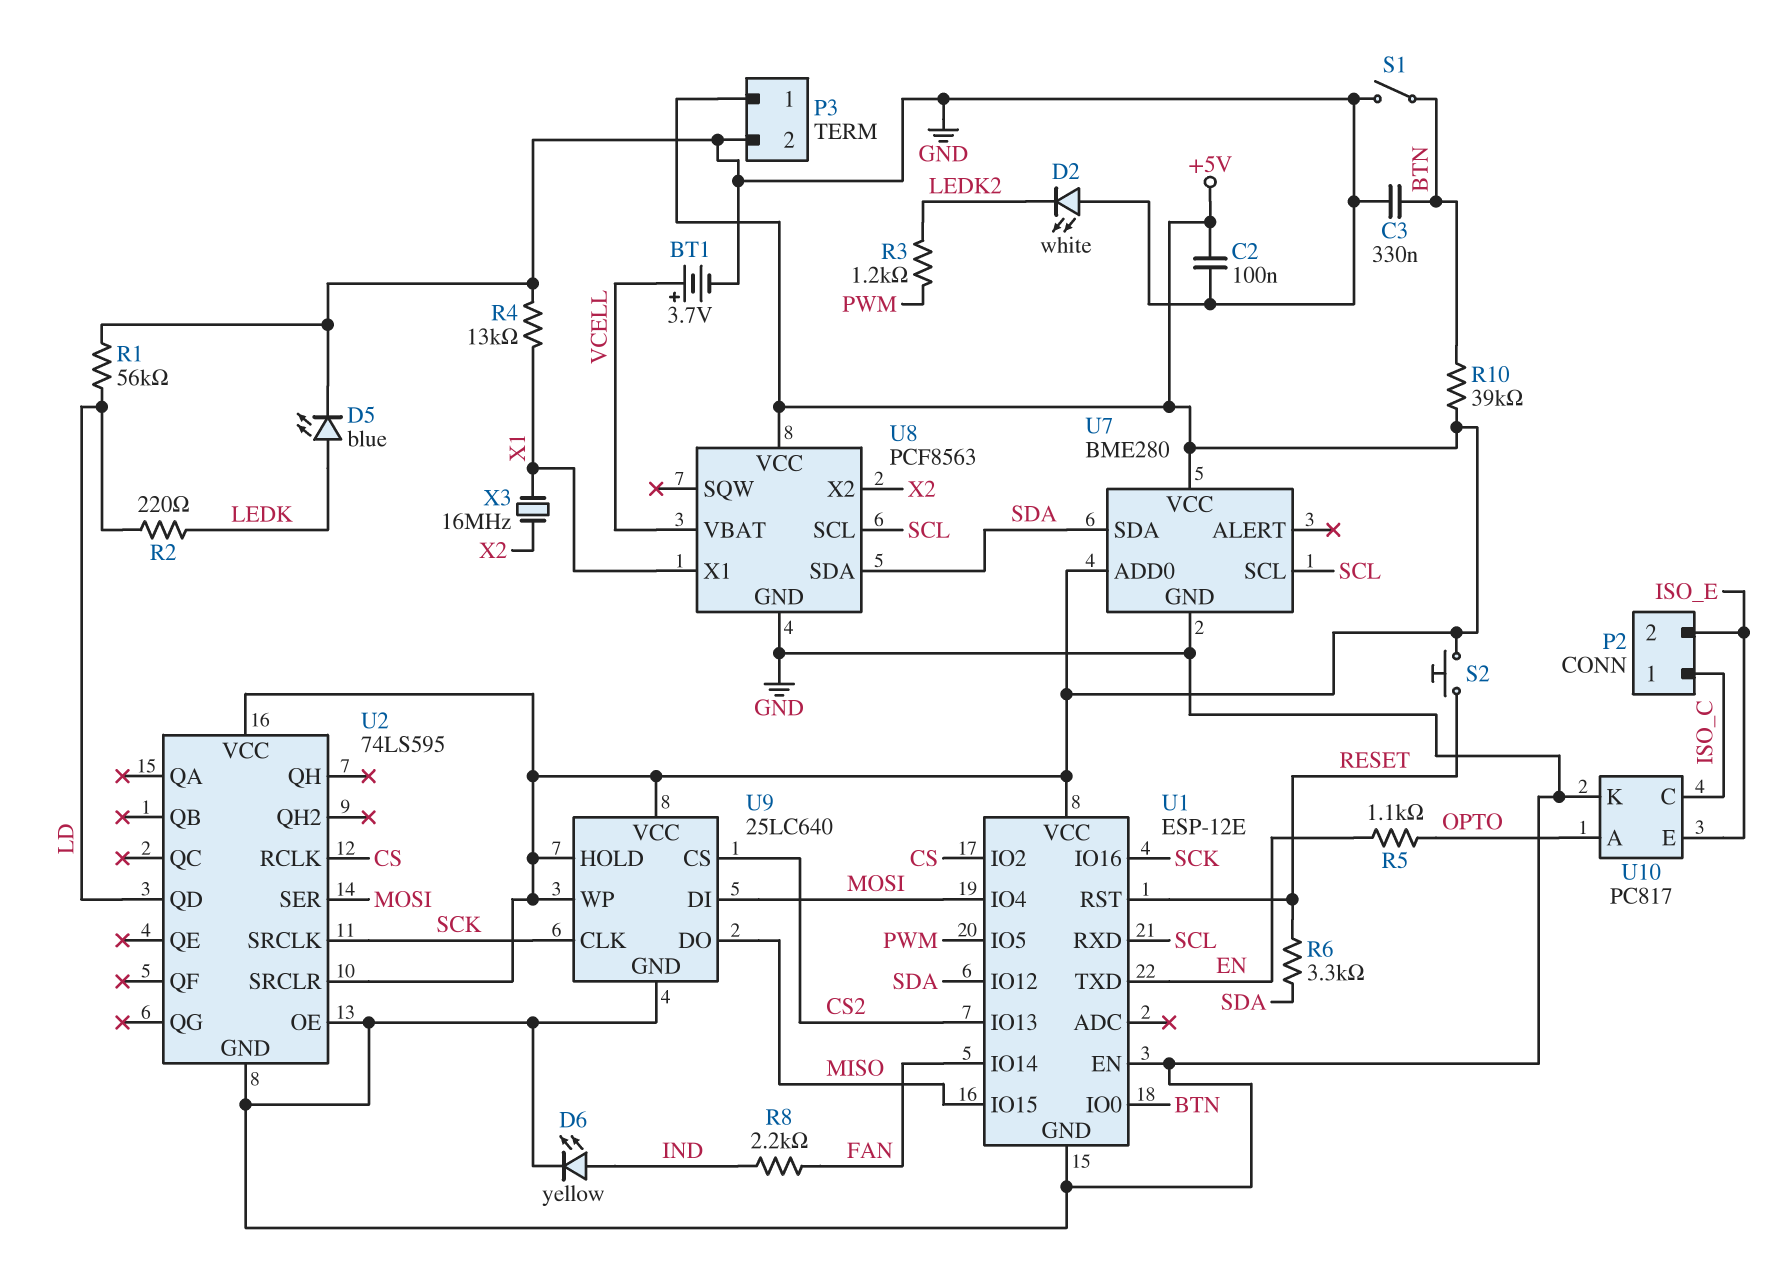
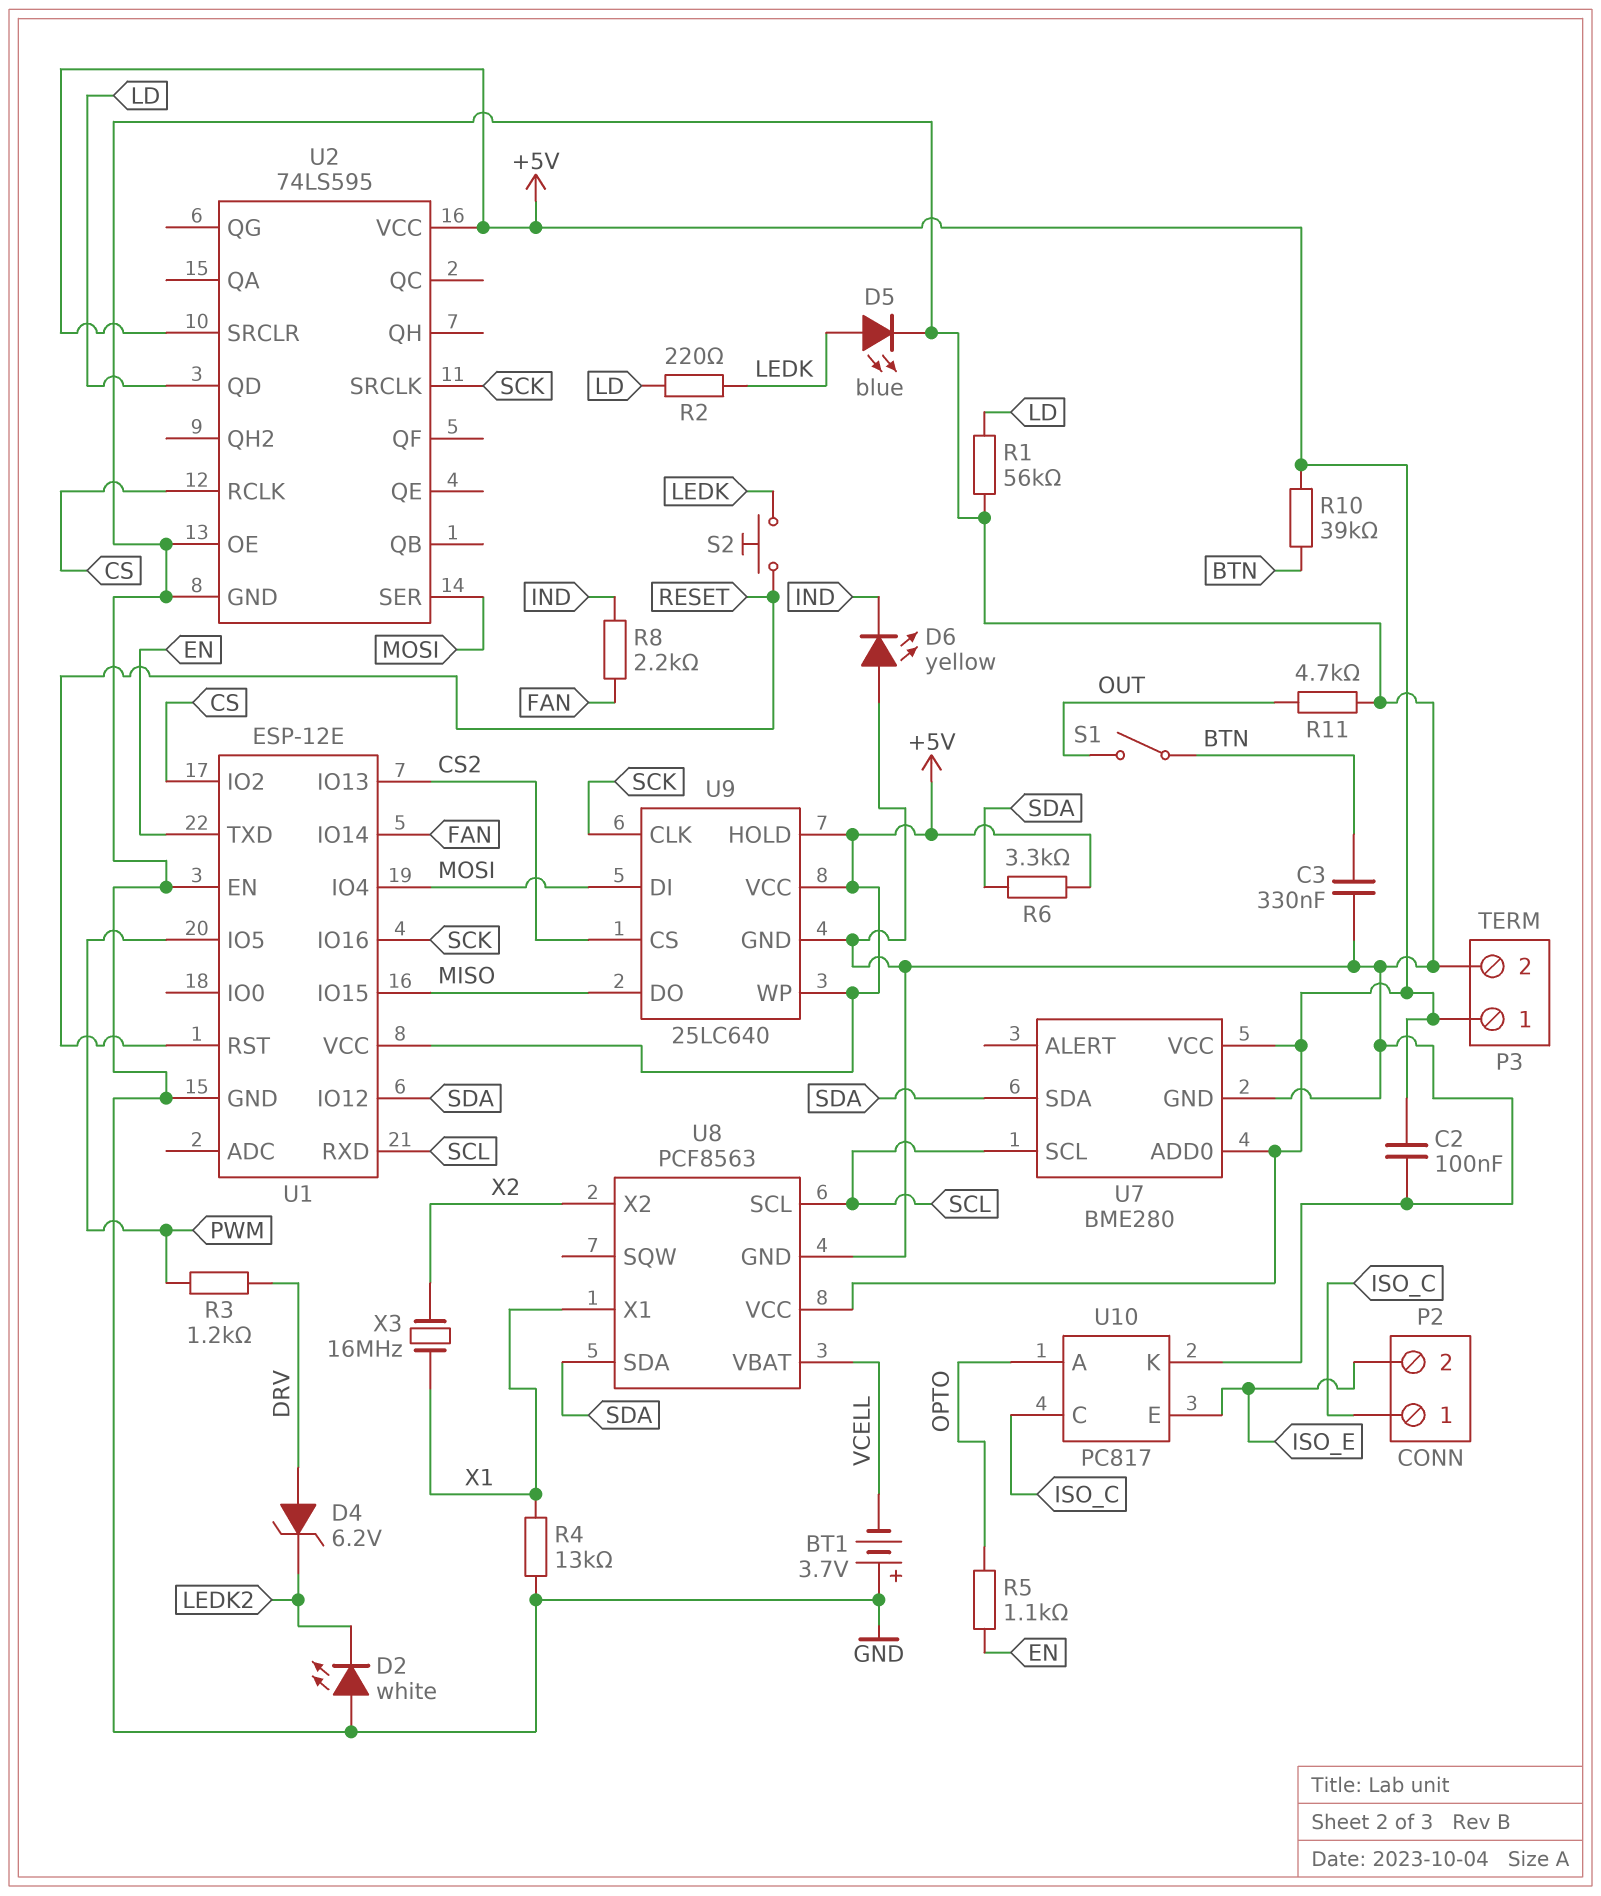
BT1: 3.7V (plus VCELL, minus GND) -> 3.7V (plus GND, minus VCELL)
D4: none -> zener 6.2V (A DRV, K LEDK2)
D6: LED yellow (A IND, K GND) -> LED yellow (A GND, K IND)
R3: 1.2k (LEDK2, PWM) -> 1.2k (DRV, PWM)
R6: 3.3k (RESET, SDA) -> 3.3k (+5V, SDA)
R11: none -> 4.7k (GND, OUT)
S1: switch (BTN, GND) -> switch (BTN, OUT)
S2: button (+5V, RESET) -> button (LEDK, RESET)
U1 pin IO0: BTN -> none

